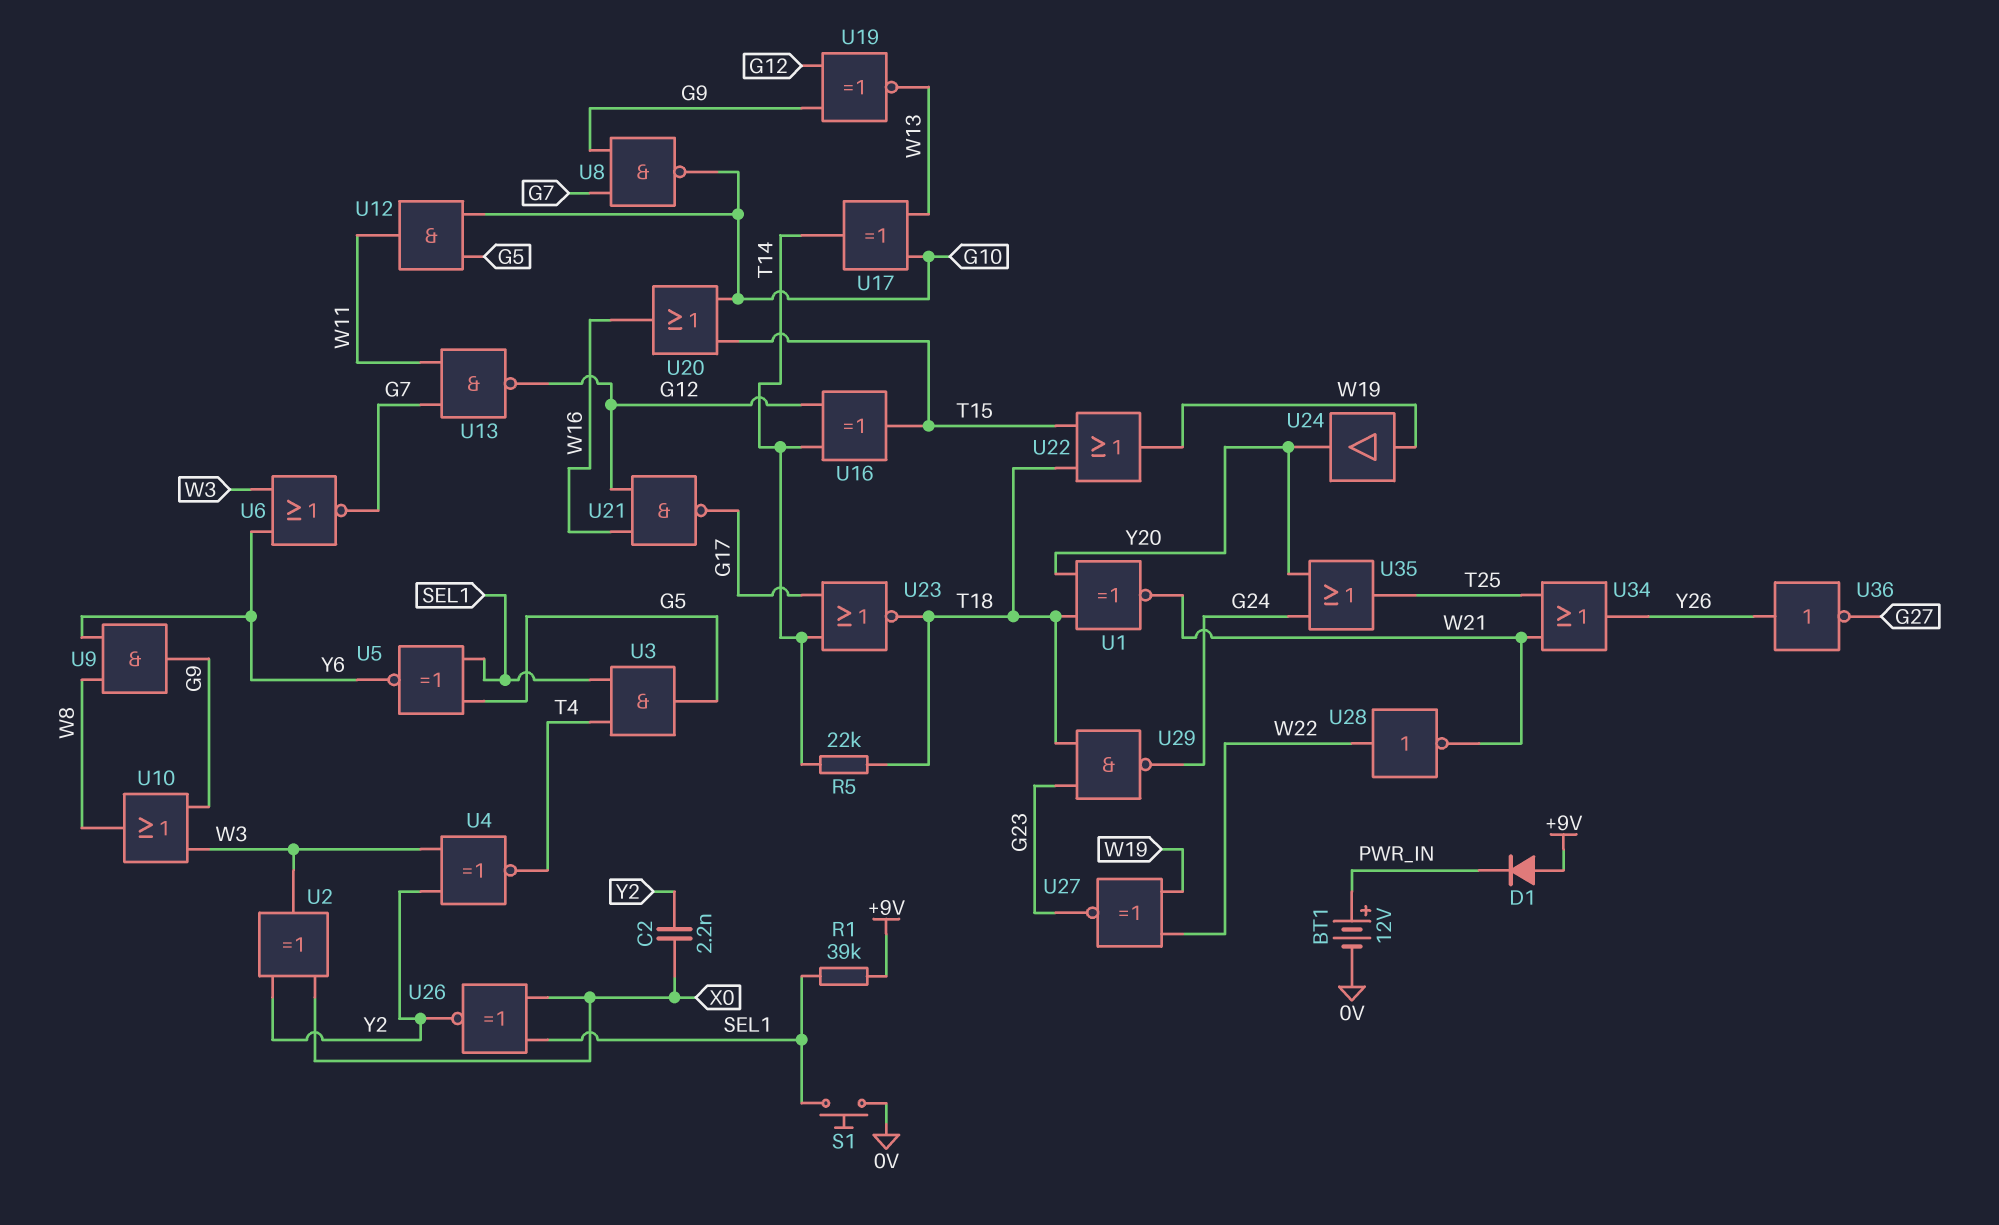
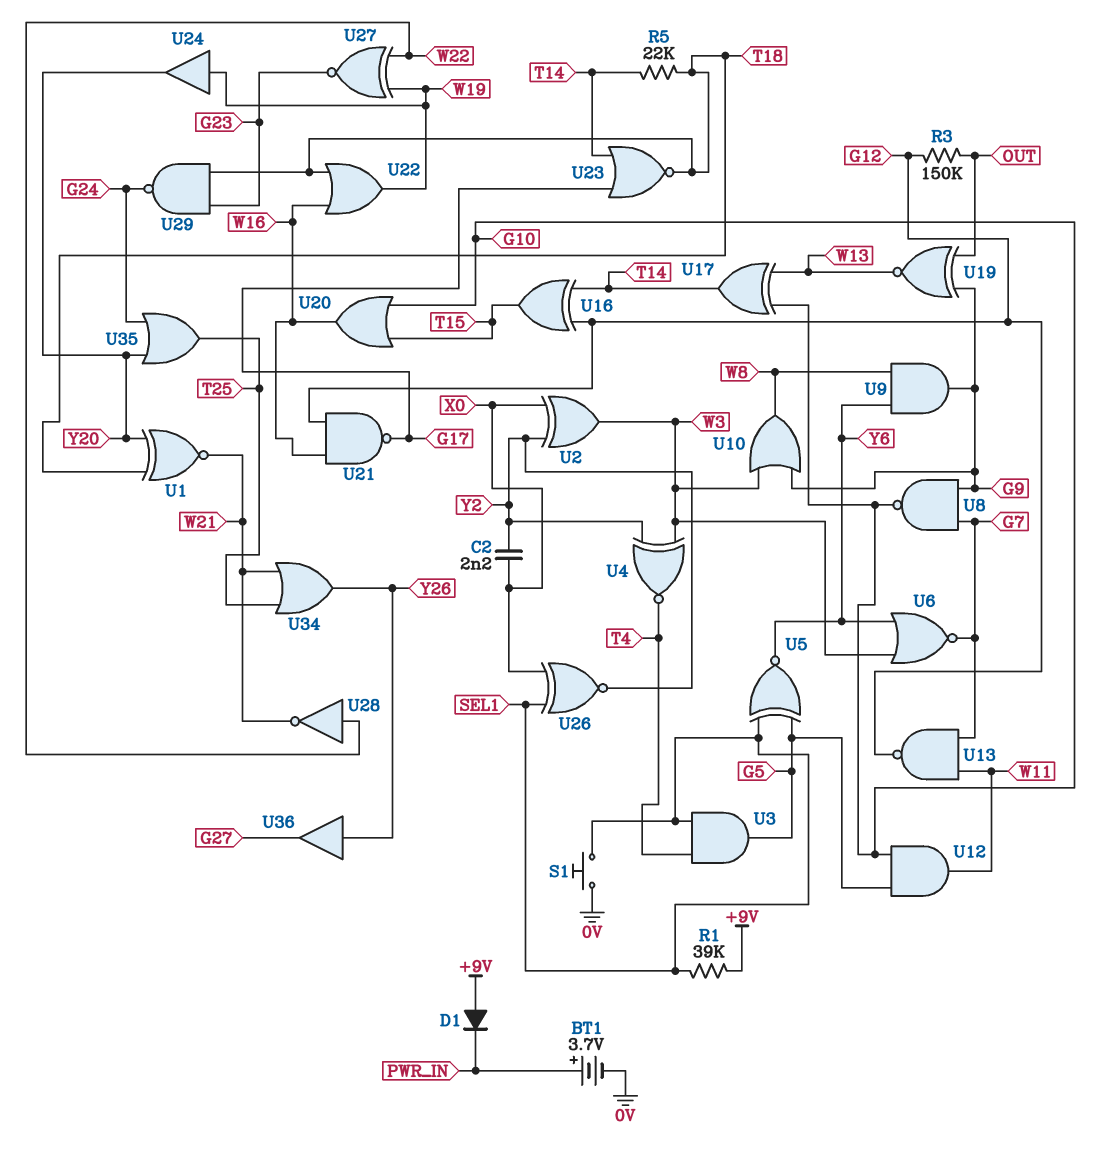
BT1: 12V (plus PWR_IN, minus 0V) -> 3.7V (plus PWR_IN, minus 0V)
R3: none -> 150k (G12, OUT)
U19: XNOR (in G9, in G12, out W13) -> XNOR (in G9, in OUT, out W13)
U22: OR (in T15, in T18, out W19) -> OR (in T18, in W16, out W19)
U36: NOT (in Y26, out G27) -> buffer (in Y26, out G27)

